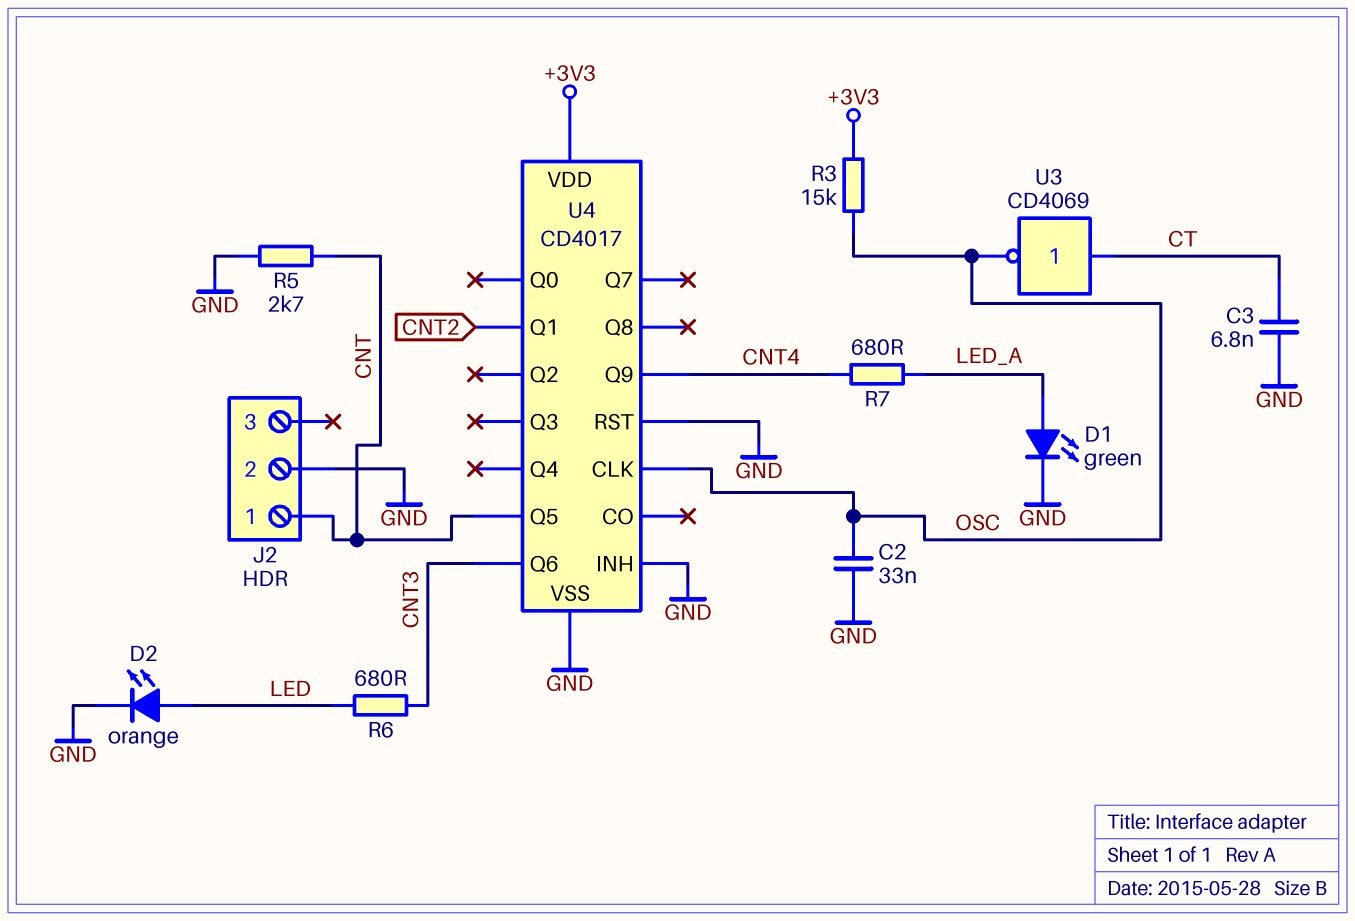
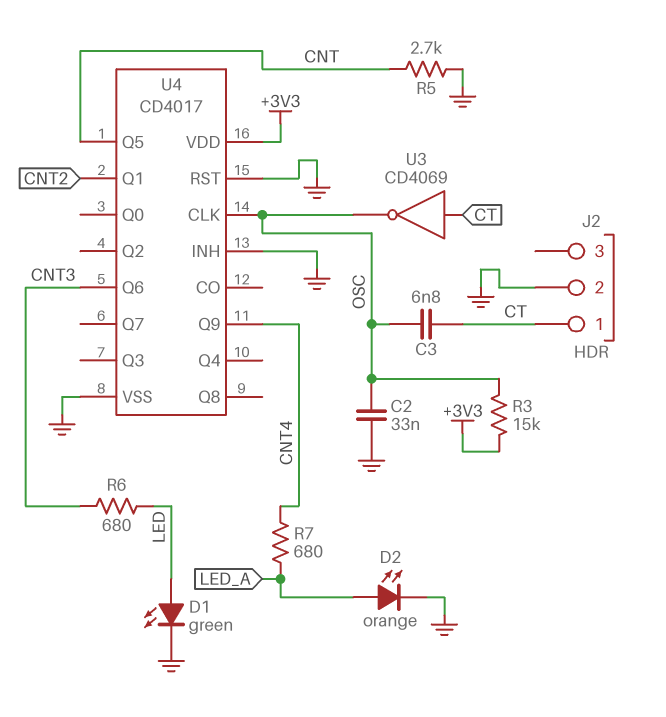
C3: 6.8nF (CT, GND) -> 6.8nF (CT, OSC)
D1: LED green (A LED_A, K GND) -> LED green (A LED, K GND)
D2: LED orange (A LED, K GND) -> LED orange (A LED_A, K GND)
J2 pin 1: CNT -> CT

